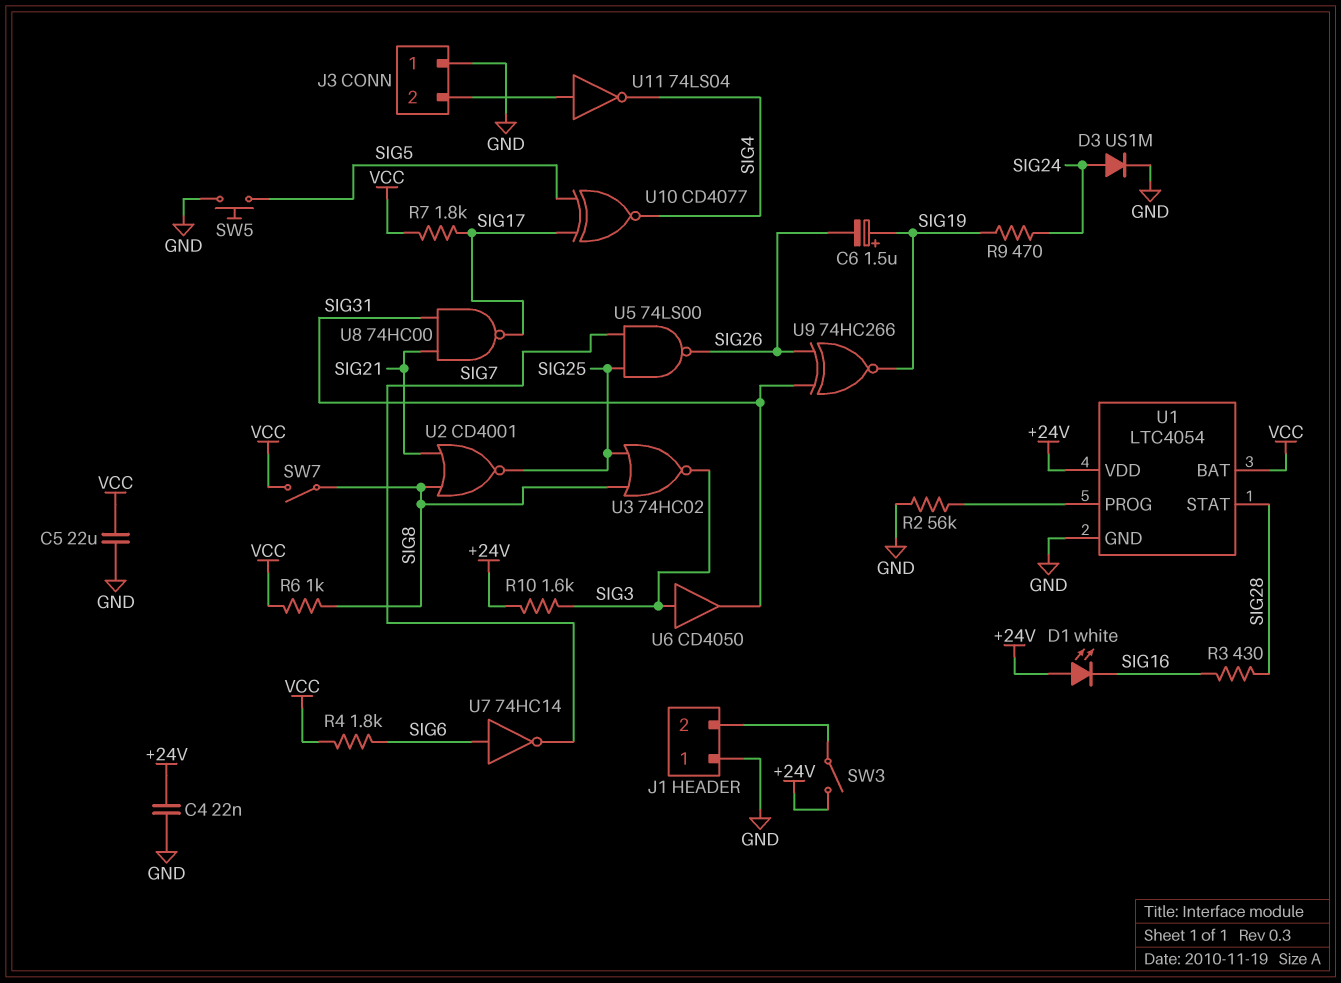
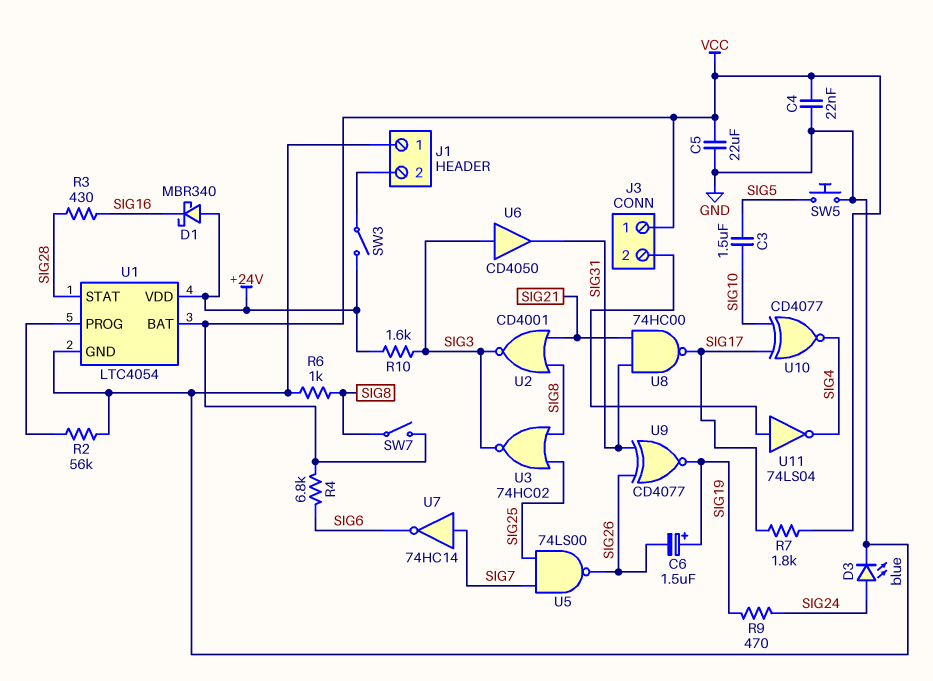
C3: none -> 1.5uF (SIG5, SIG10)
C4: 22nF (+24V, GND) -> 22nF (GND, VCC)
D1: LED white (A +24V, K SIG16) -> schottky MBR340 (A +24V, K SIG16)
D3: diode US1M (A SIG24, K GND) -> LED blue (A SIG24, K GND)
J3 pin 1: GND -> VCC
R4: 1.8k (SIG6, VCC) -> 6.8k (SIG6, VCC)
R6: 1k (SIG8, VCC) -> 1k (GND, SIG8)
U2: NOR CD4001 (in SIG8, in SIG21, out SIG25) -> NOR CD4001 (in SIG8, in SIG21, out SIG3)
U7: NOT 74HC14 (in SIG6, out SIG7) -> NOT 74HC14 (in SIG7, out SIG6)
U9: XNOR 74HC266 (in SIG26, in SIG31, out SIG19) -> XNOR CD4077 (in SIG26, in SIG31, out SIG19)
U10: XNOR CD4077 (in SIG5, in SIG17, out SIG4) -> XNOR CD4077 (in SIG10, in SIG17, out SIG4)

